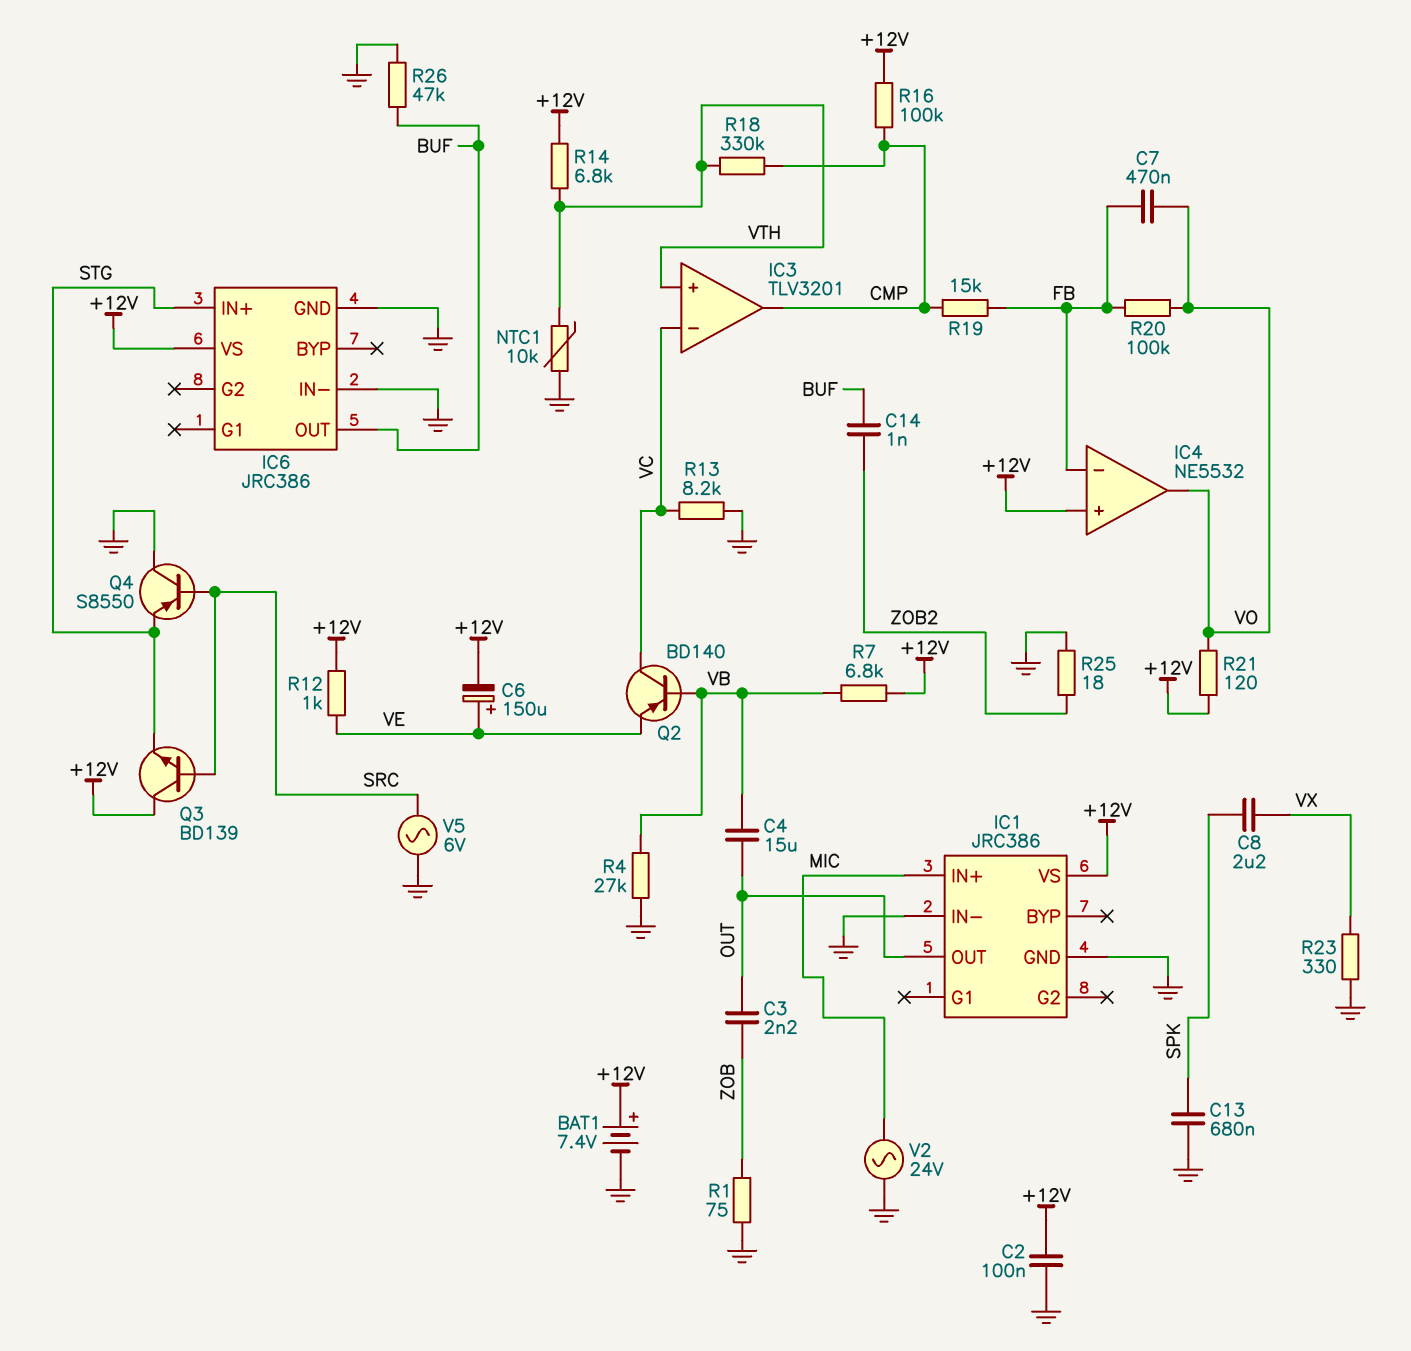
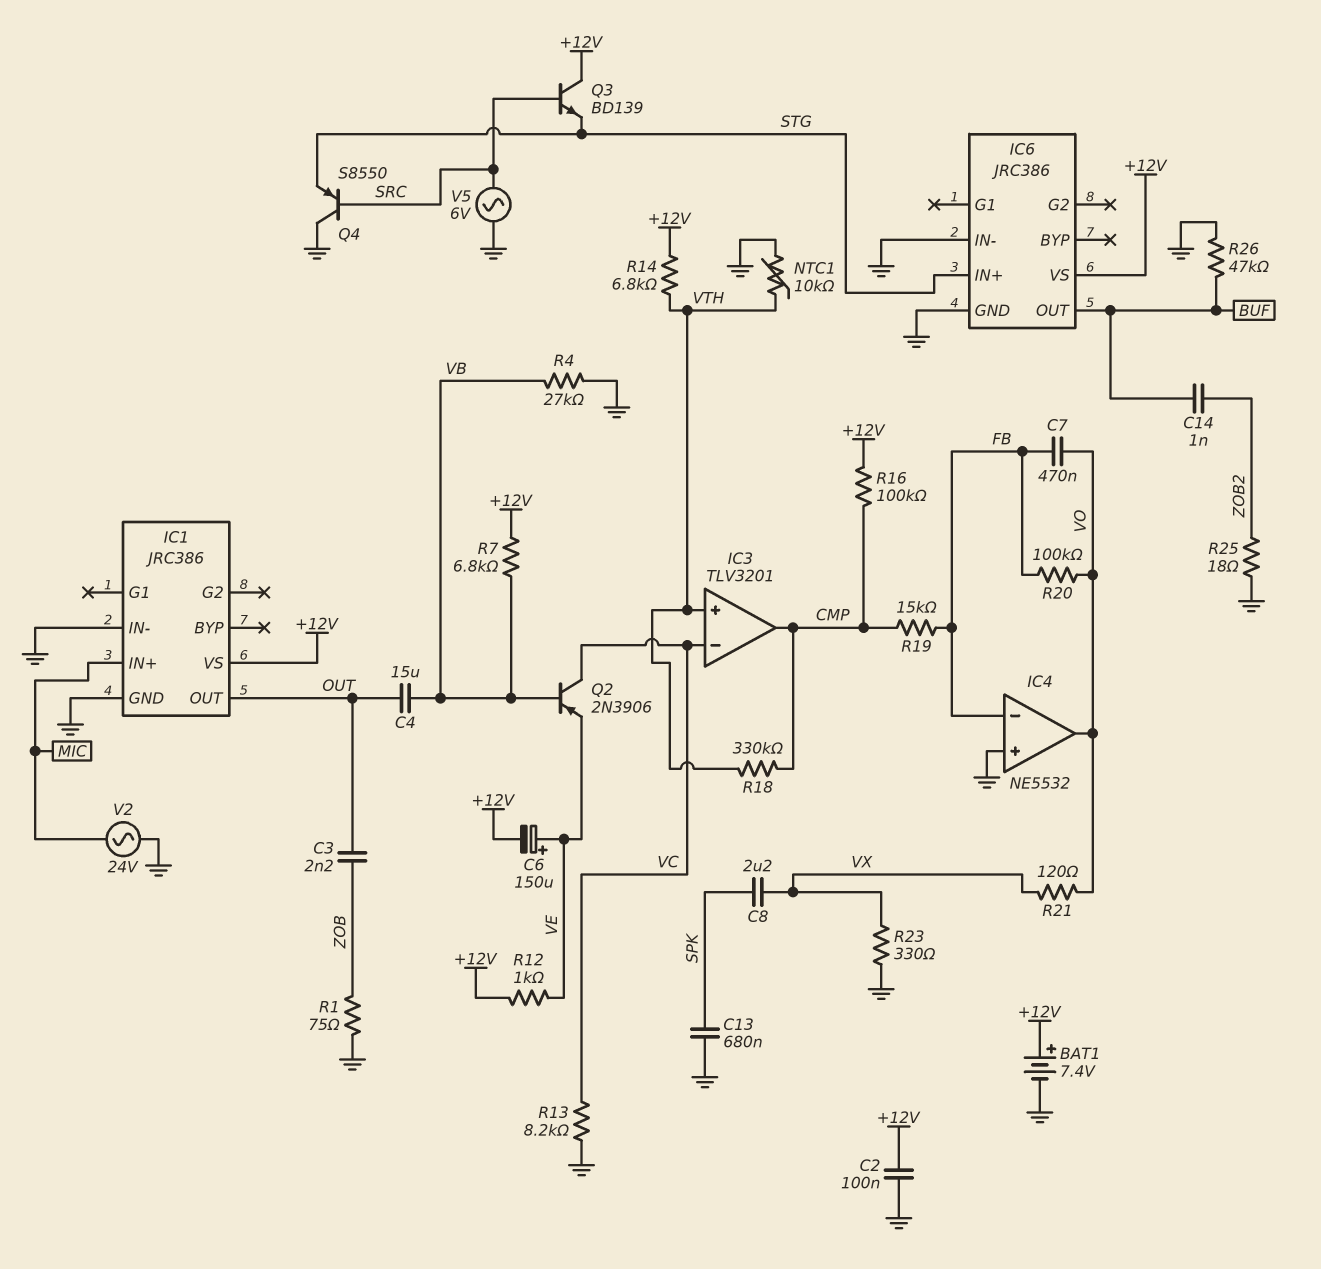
IC4 pin in+: +12V -> GND
Q2: PNP BD140 (B VB, C VC, E VE) -> PNP 2N3906 (B VB, C VC, E VE)
R21: 120 (+12V, VO) -> 120 (VO, VX)

